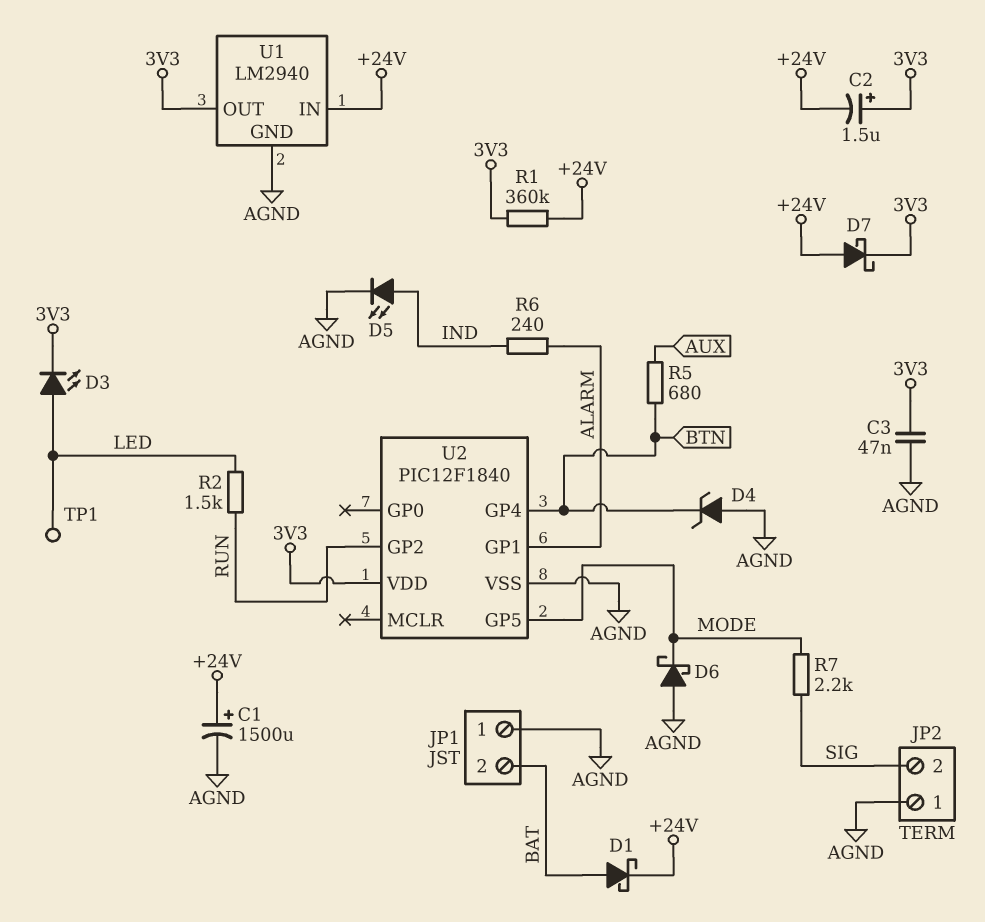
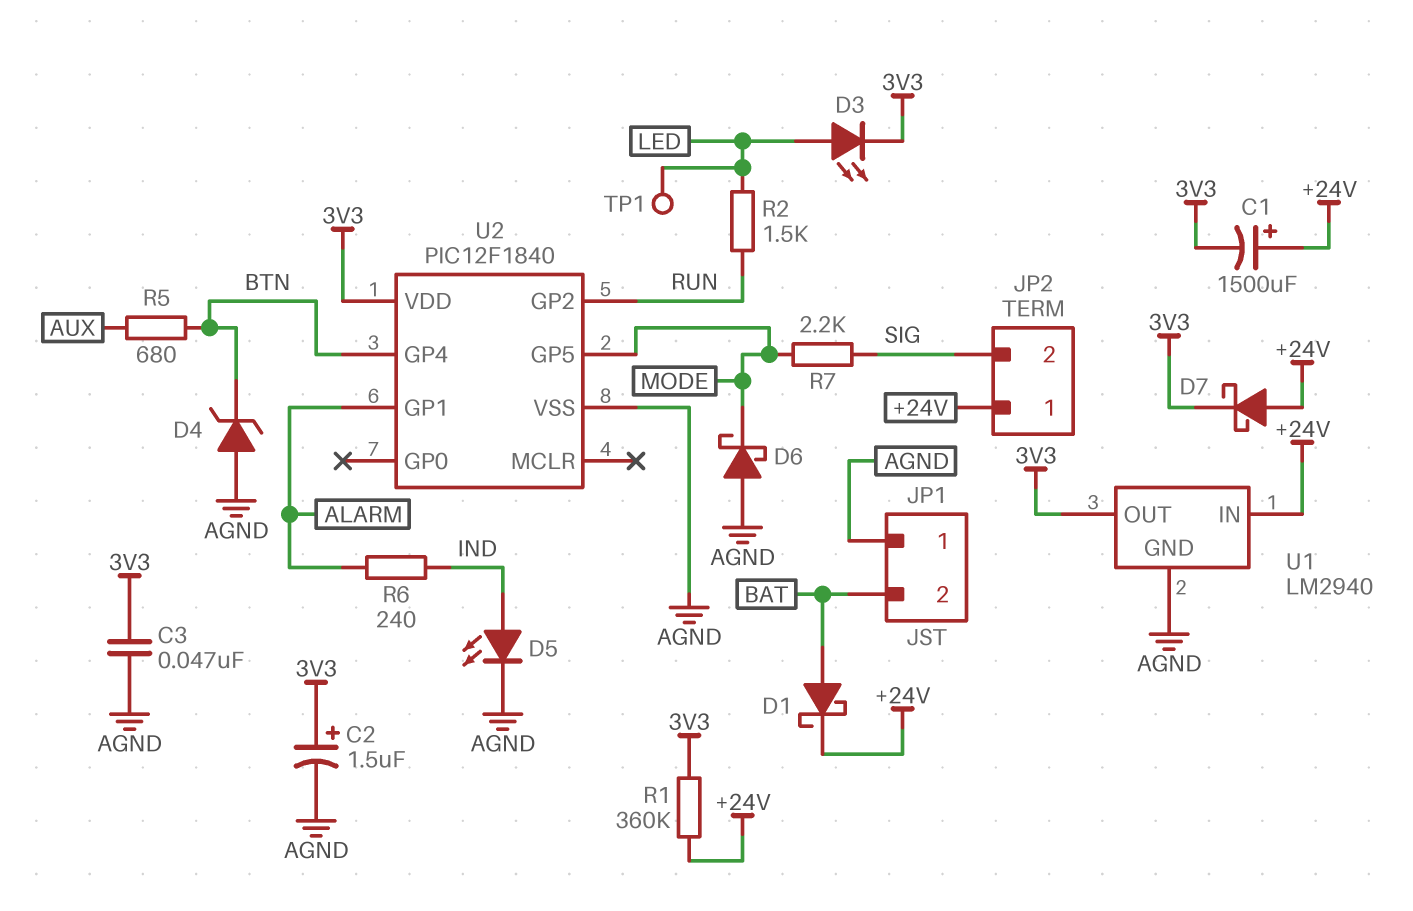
C1: 1500uF (plus +24V, minus AGND) -> 1500uF (plus +24V, minus 3V3)
C2: 1.5uF (plus 3V3, minus +24V) -> 1.5uF (plus 3V3, minus AGND)
JP2 pin 1: AGND -> +24V

